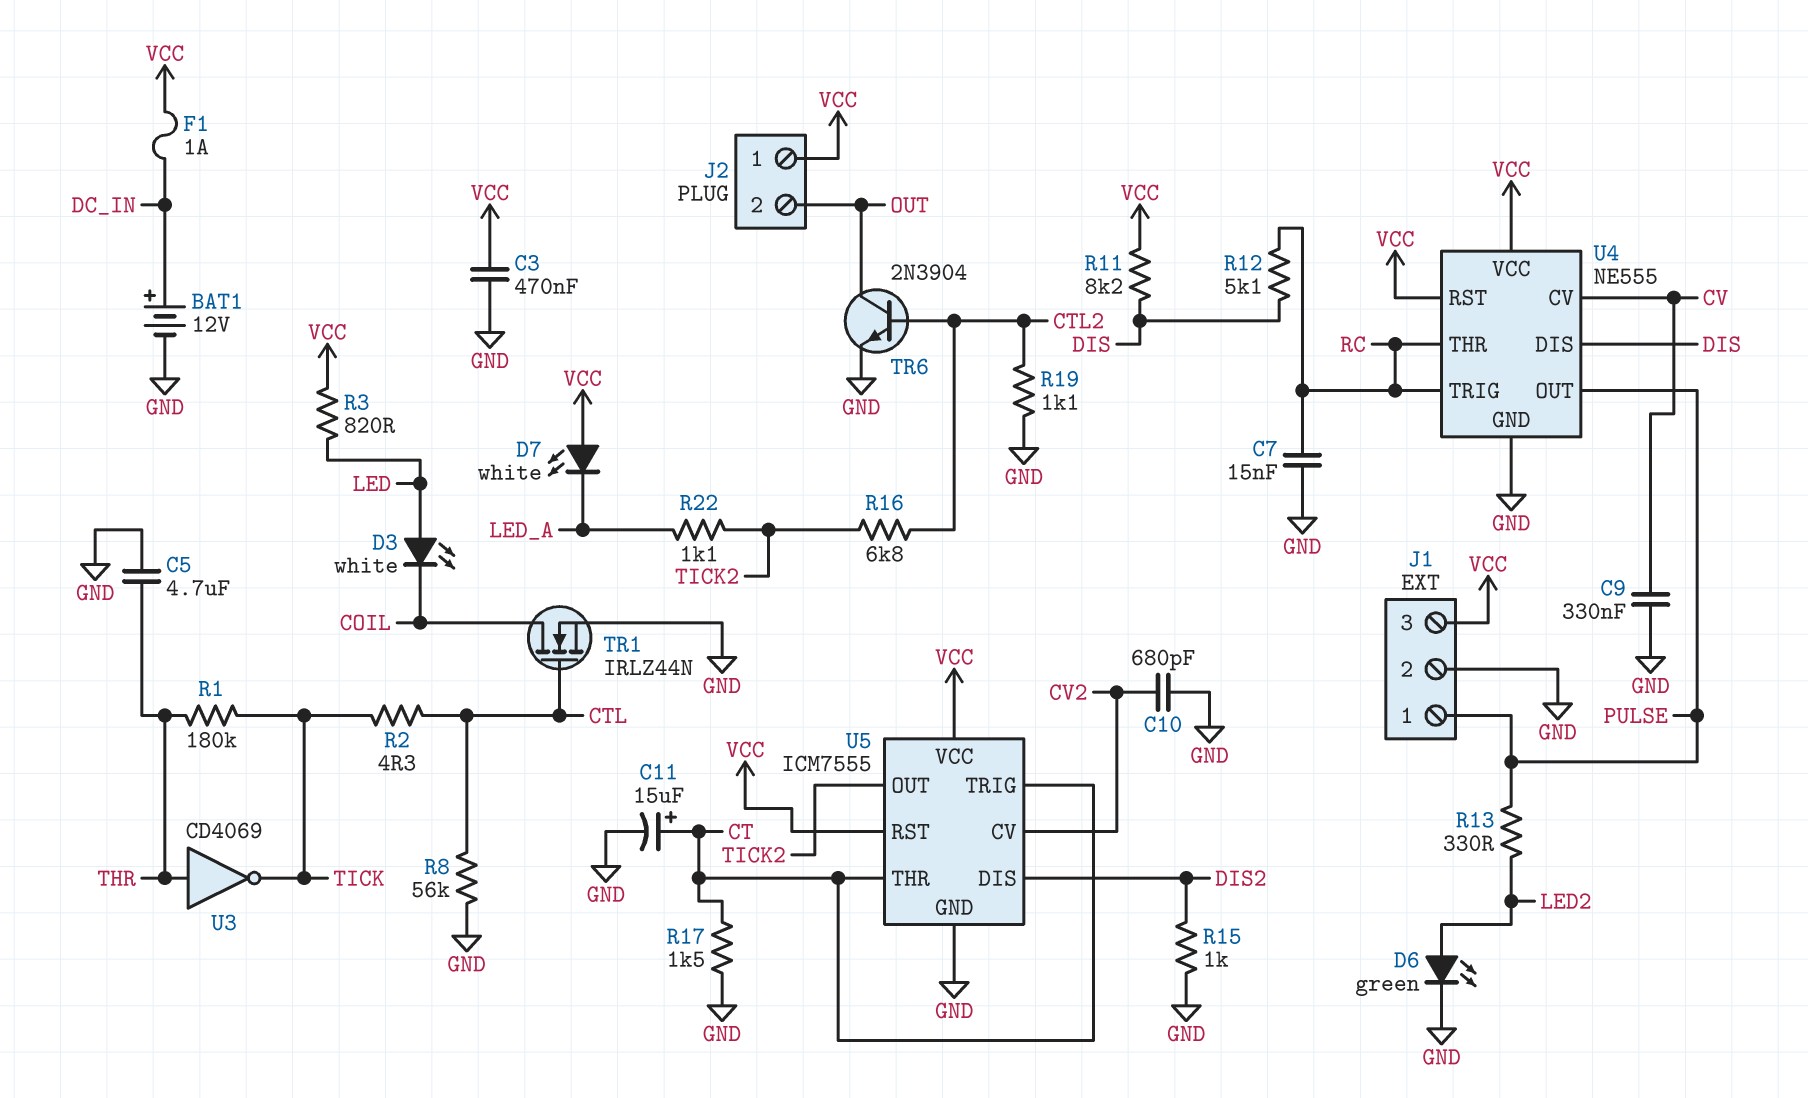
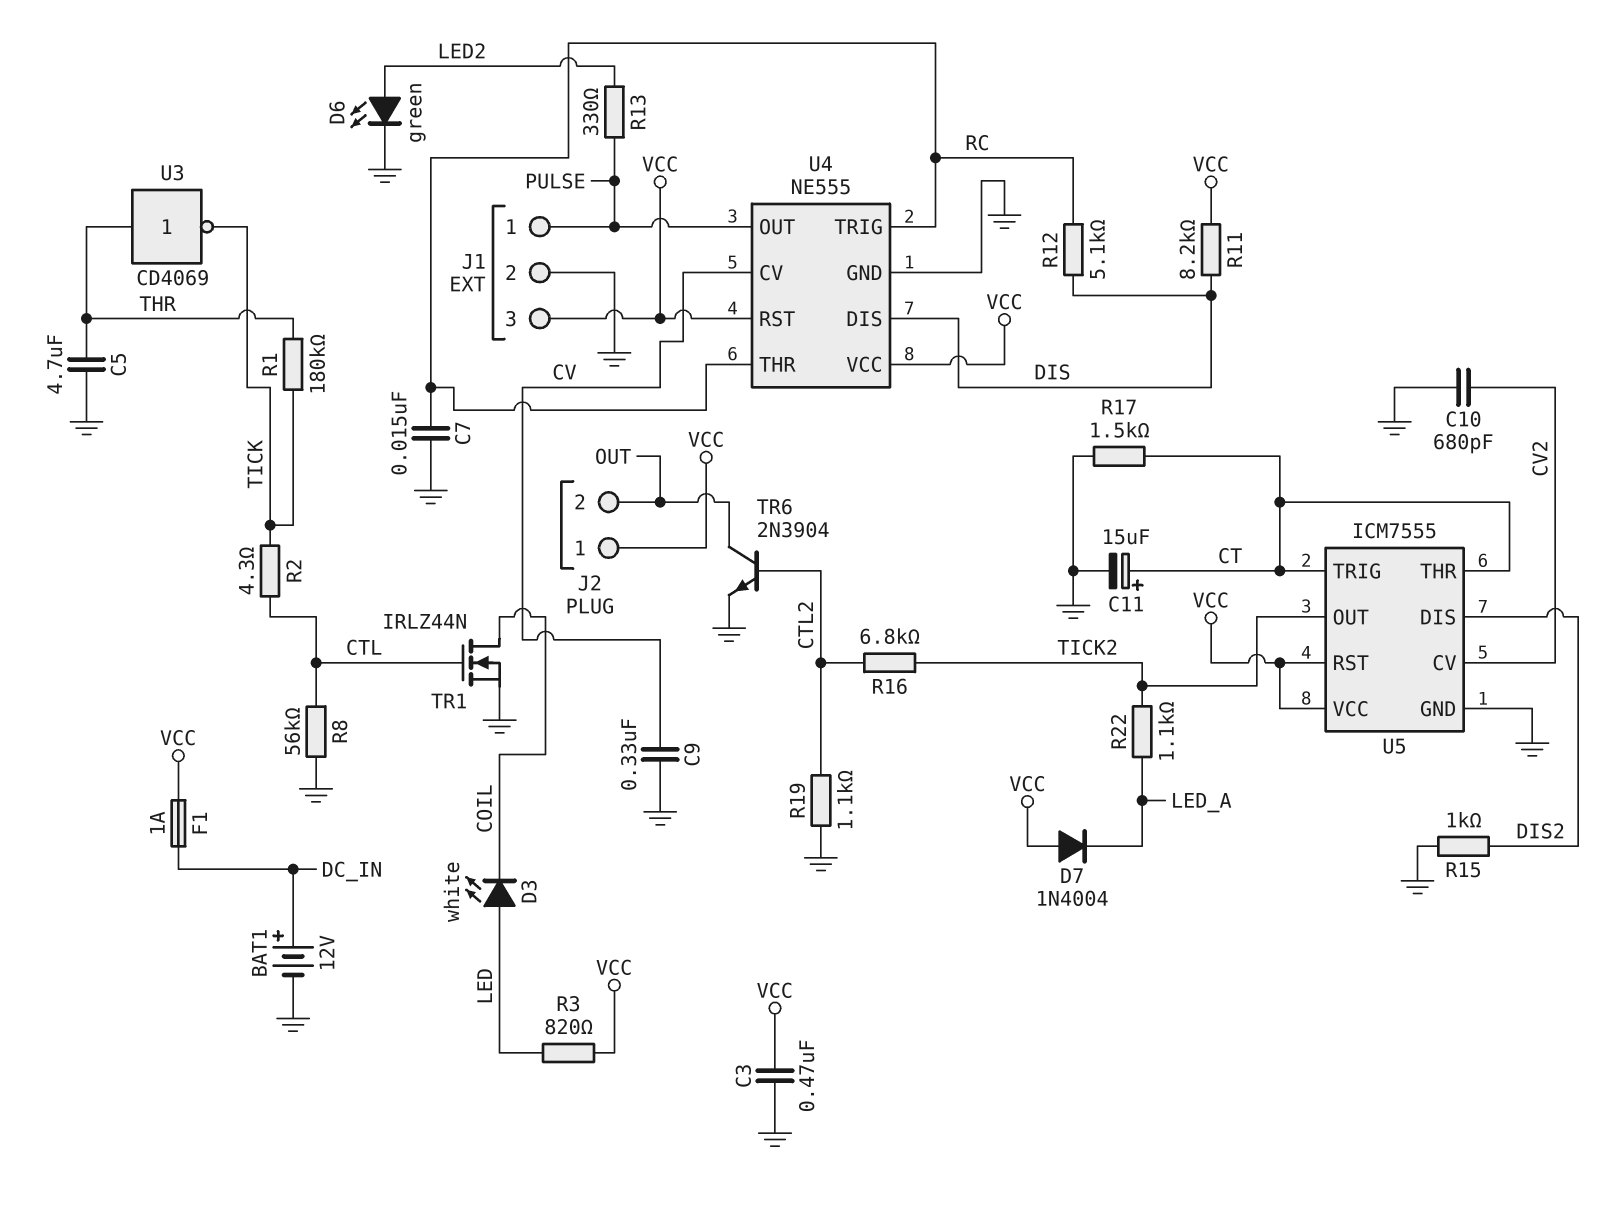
D7: LED white (A VCC, K LED_A) -> diode 1N4004 (A VCC, K LED_A)

